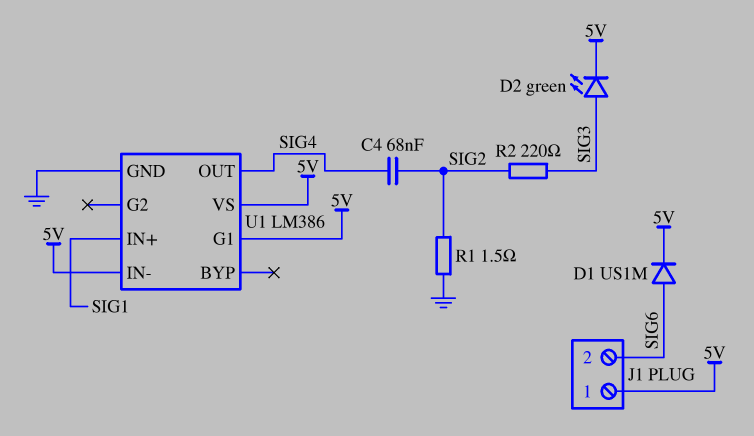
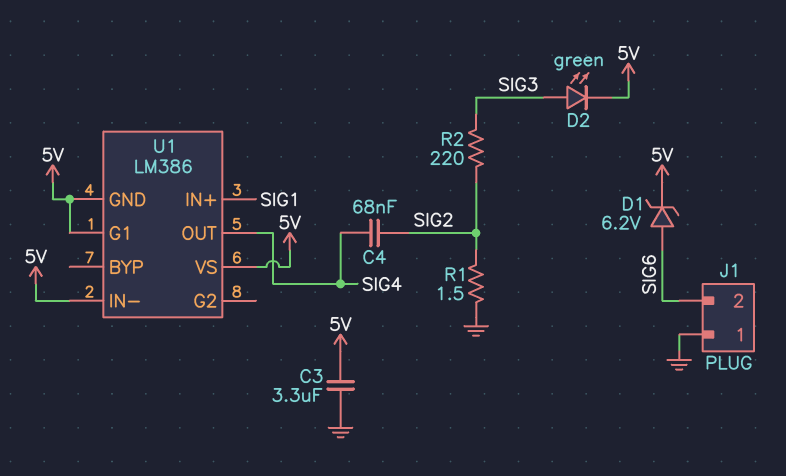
C3: none -> 3.3uF (5V, GND)
D1: diode US1M (A SIG6, K 5V) -> zener 6.2V (A SIG6, K 5V)
J1 pin 1: 5V -> GND
U1 pin GND: GND -> 5V

